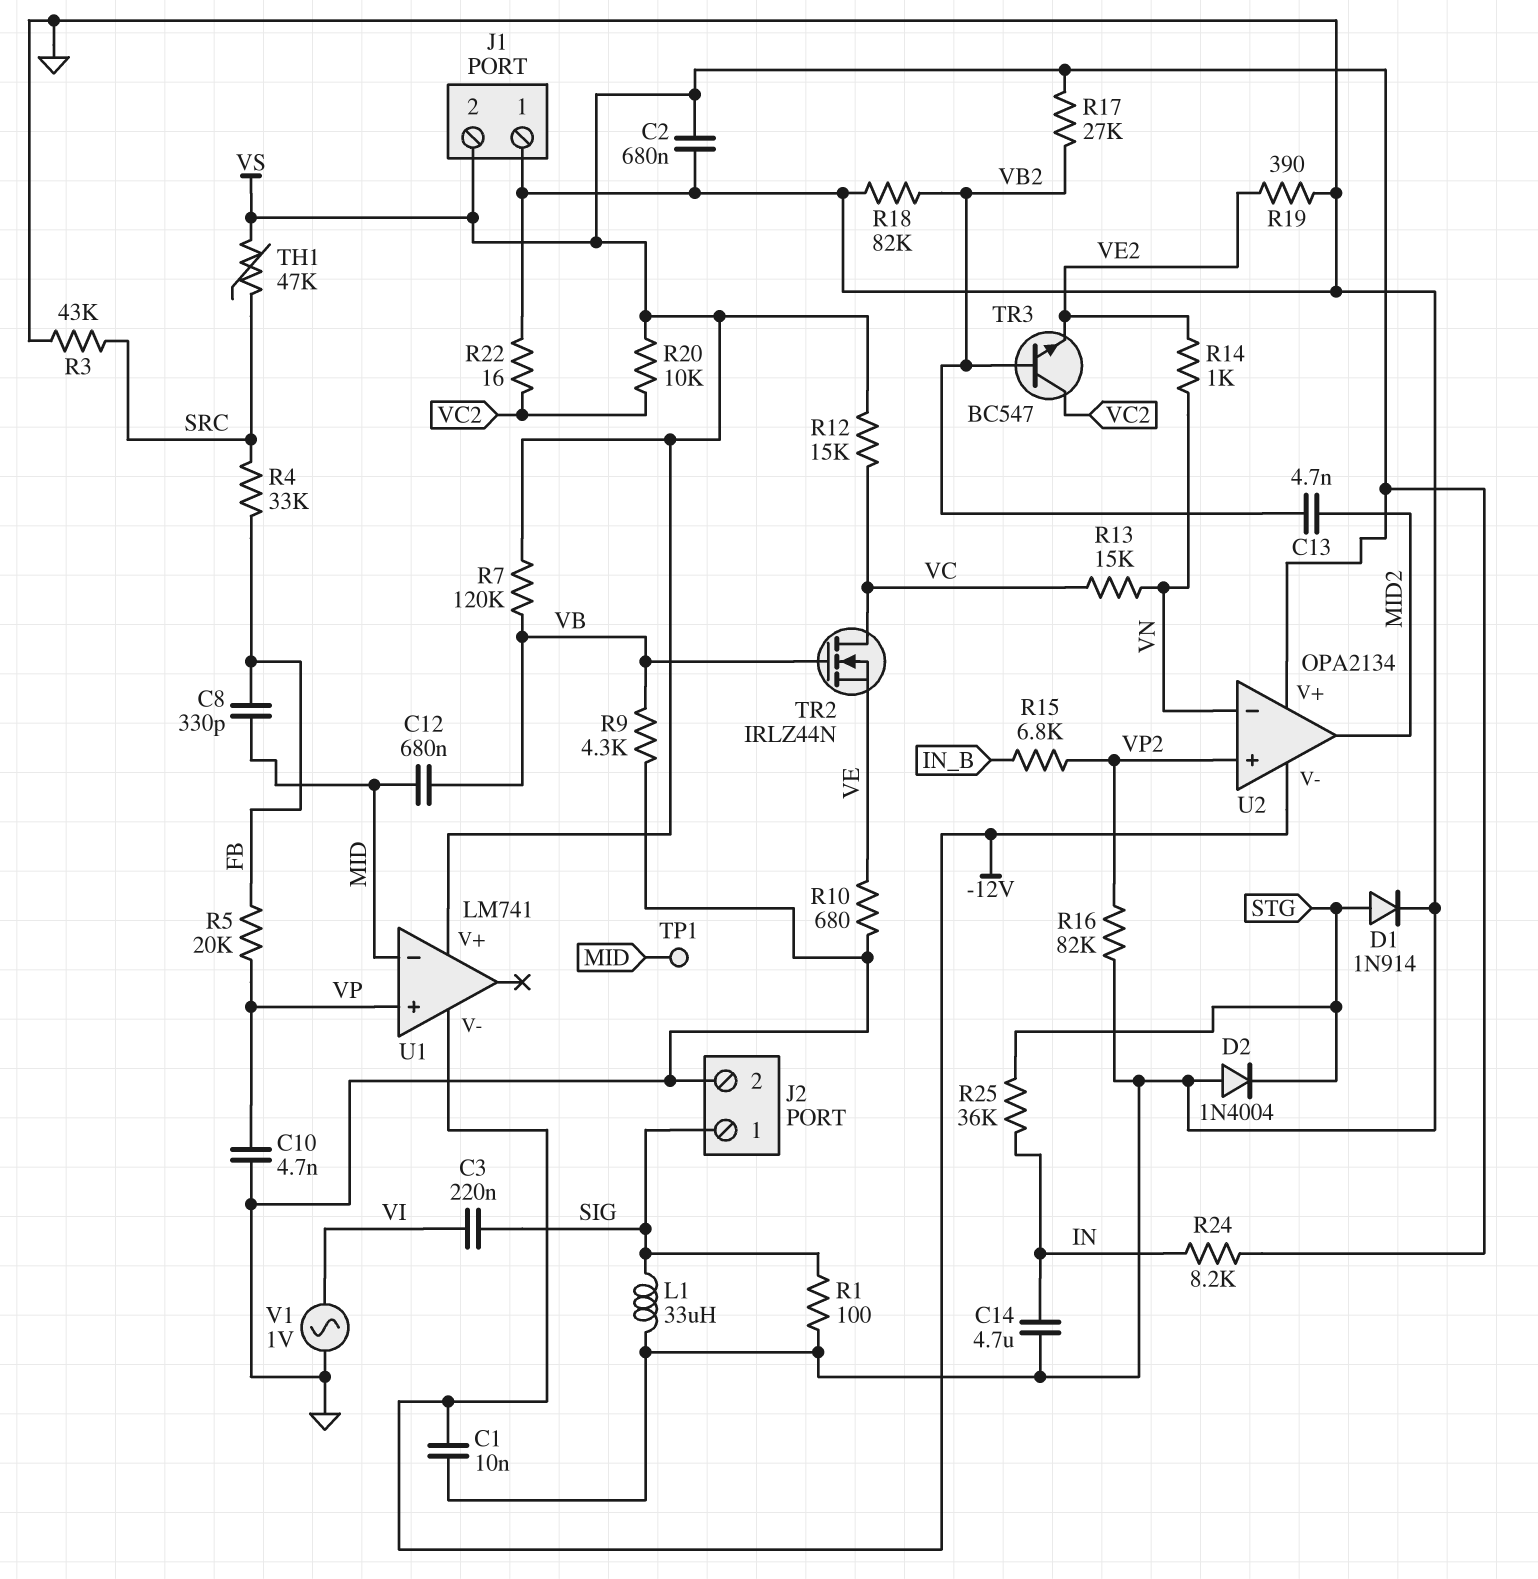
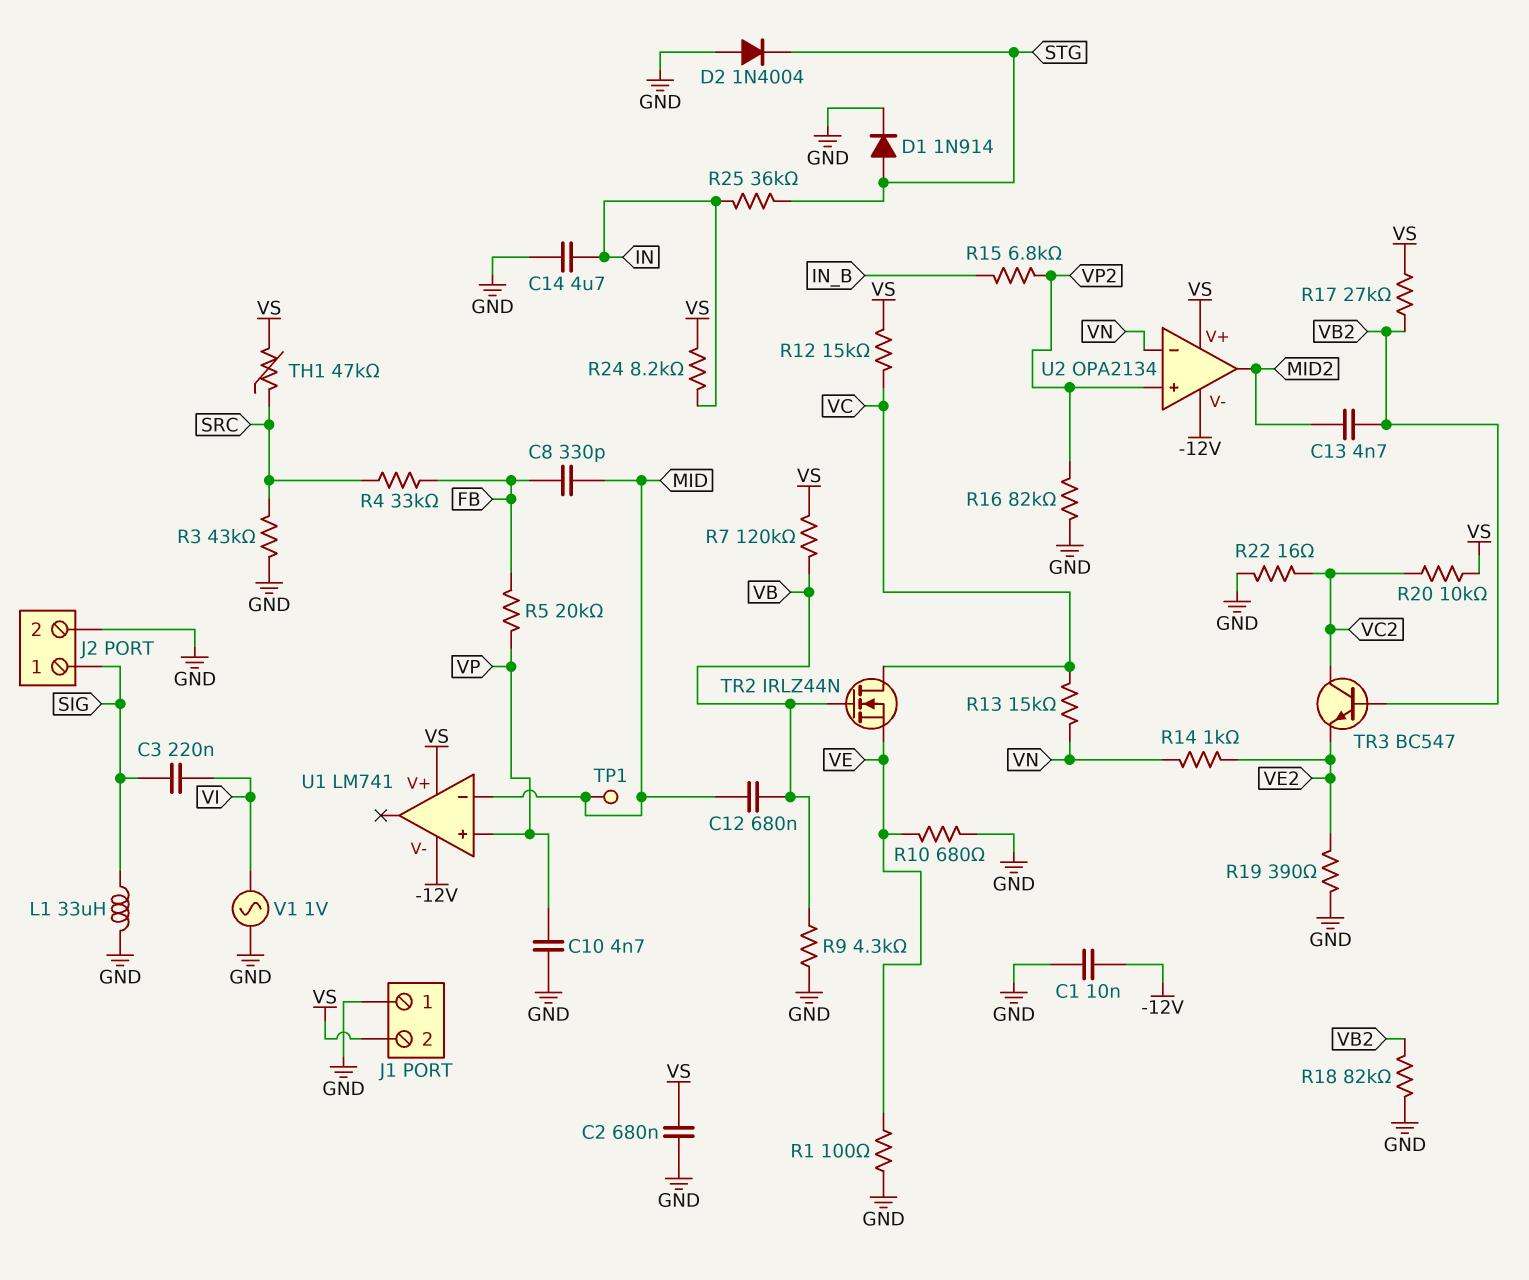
R1: 100 (GND, SIG) -> 100 (GND, VE)

